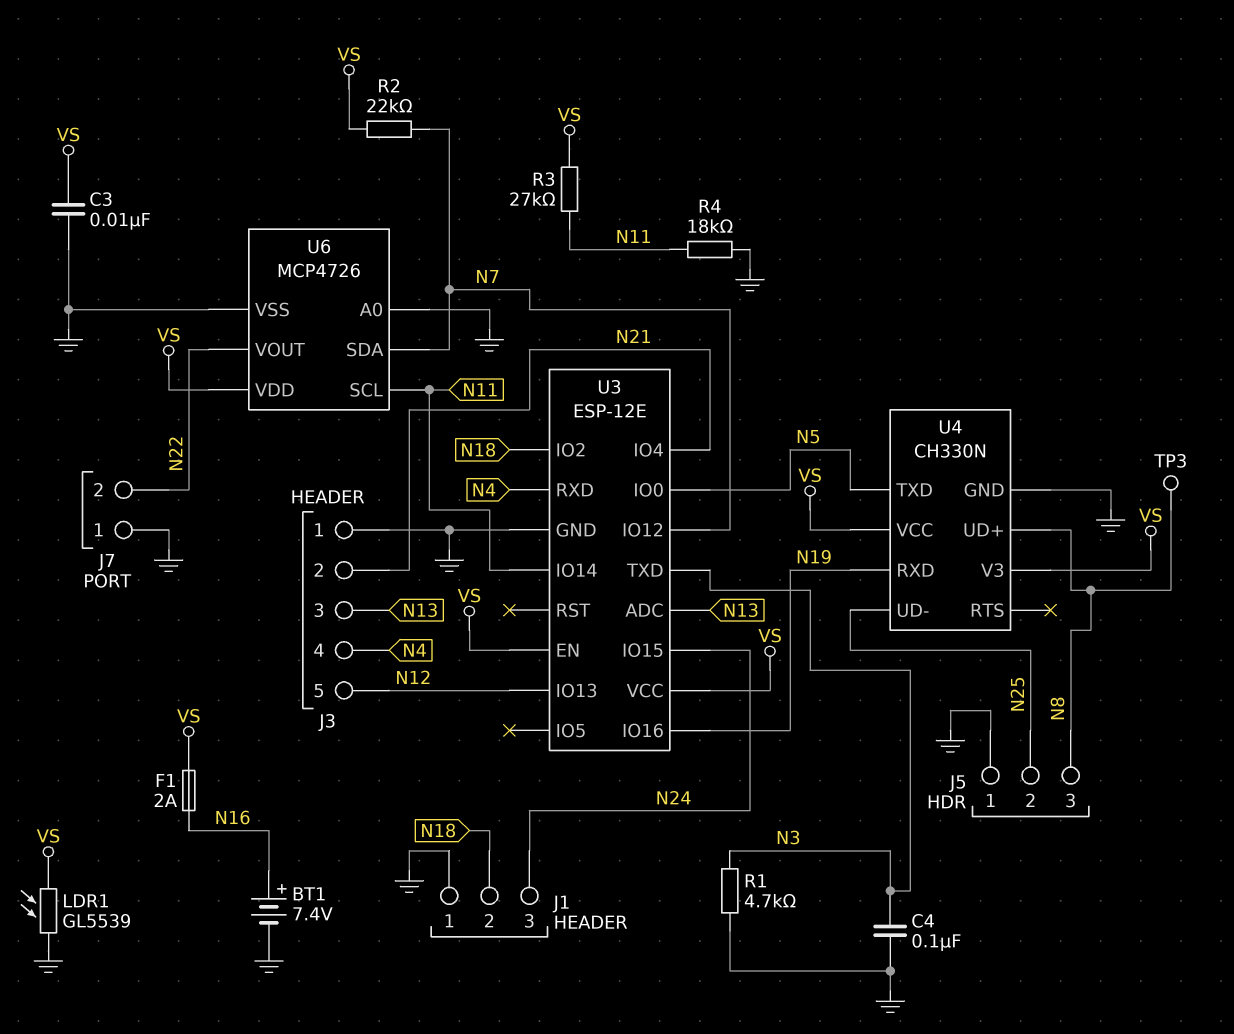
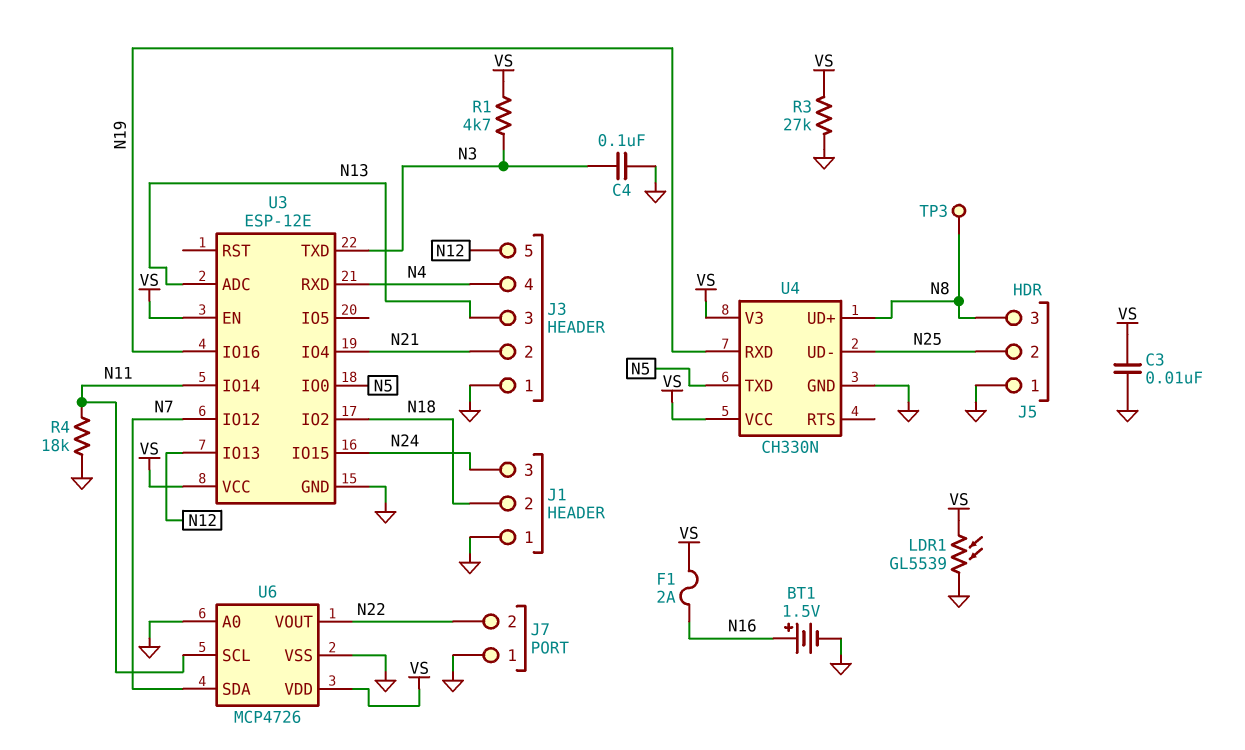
BT1: 7.4V (plus N16, minus GND) -> 1.5V (plus N16, minus GND)
R1: 4.7k (GND, N3) -> 4.7k (N3, VS)
R2: 22k (N7, VS) -> none
R3: 27k (N11, VS) -> 27k (GND, VS)

